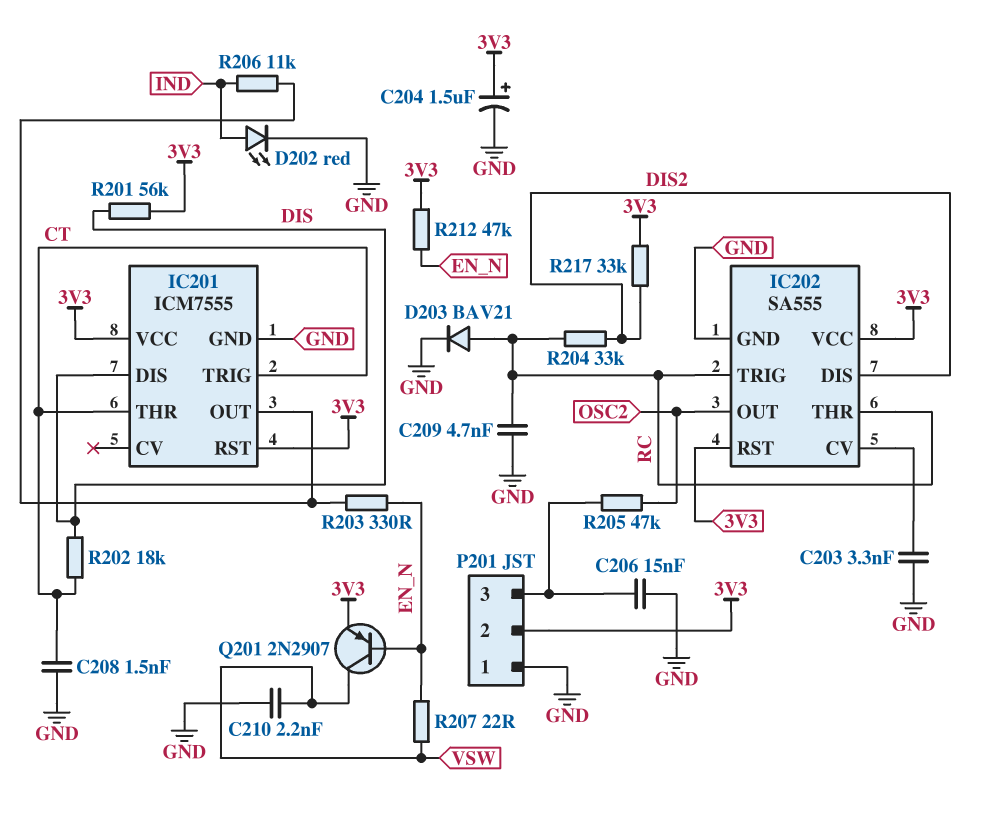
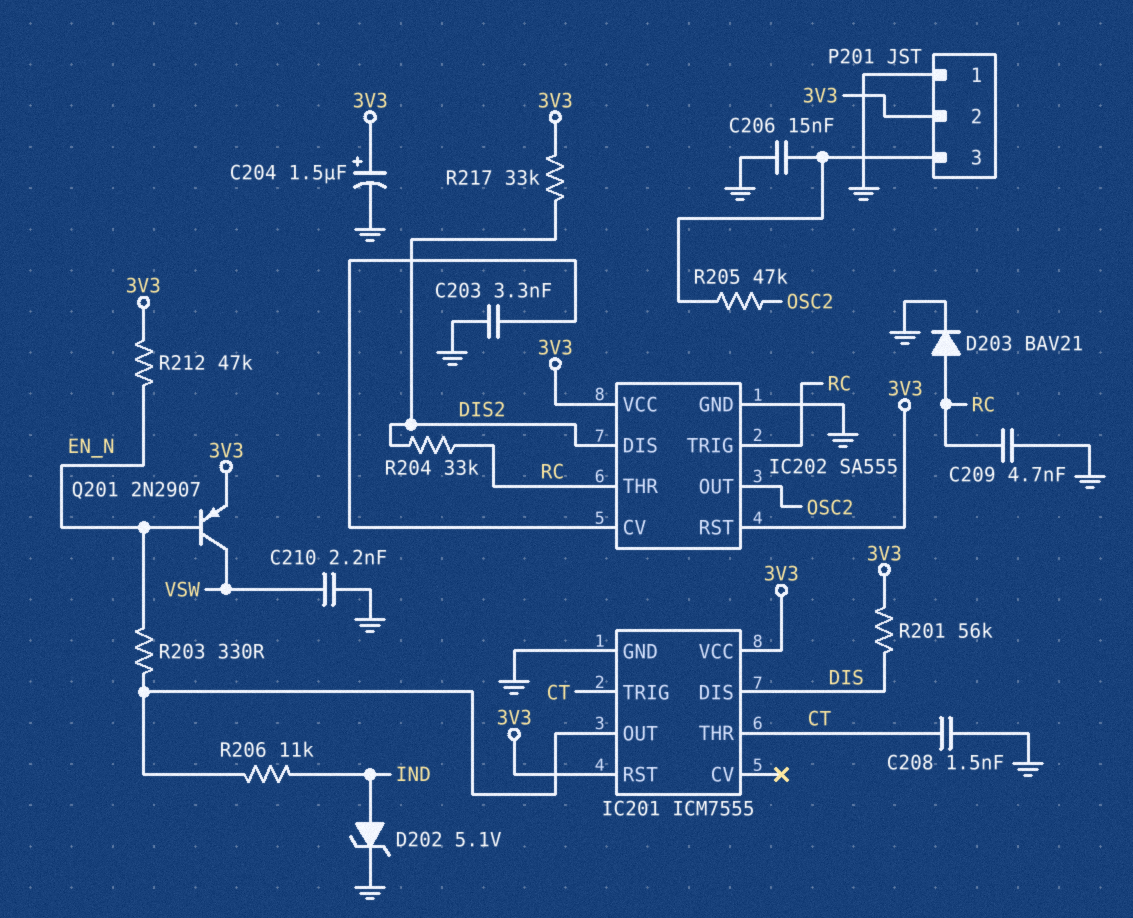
D202: LED red (A IND, K GND) -> zener 5.1V (A IND, K GND)
R202: 18k (CT, DIS) -> none
R207: 22 (EN_N, VSW) -> none

